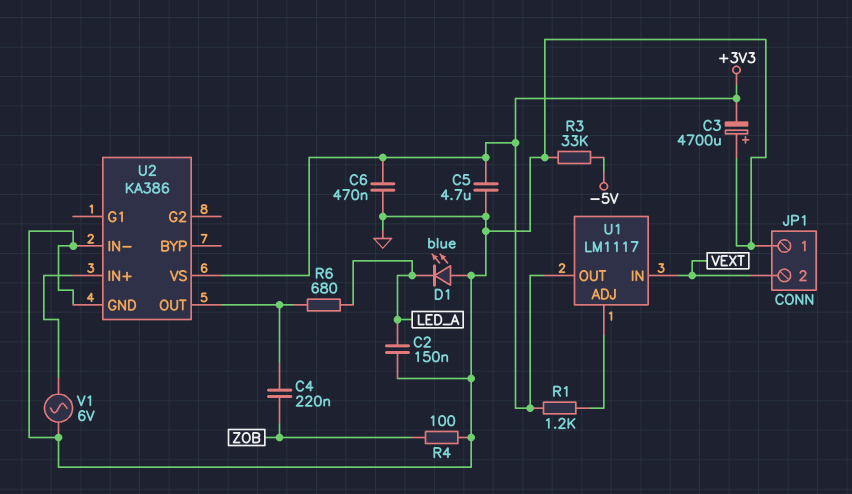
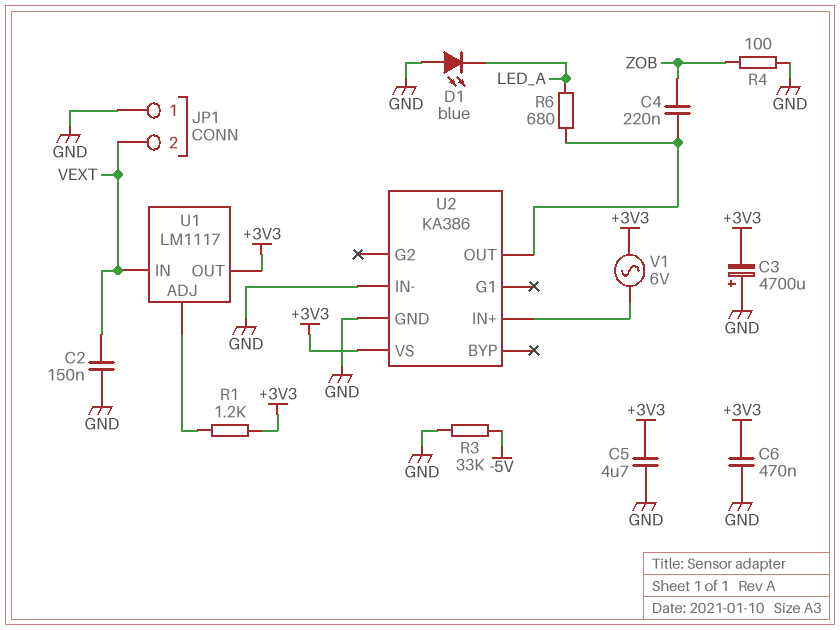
C2: 150nF (GND, LED_A) -> 150nF (GND, VEXT)
V1: AC 6V (GND, U2/IN+) -> AC 6V (+3V3, U2/IN+)

